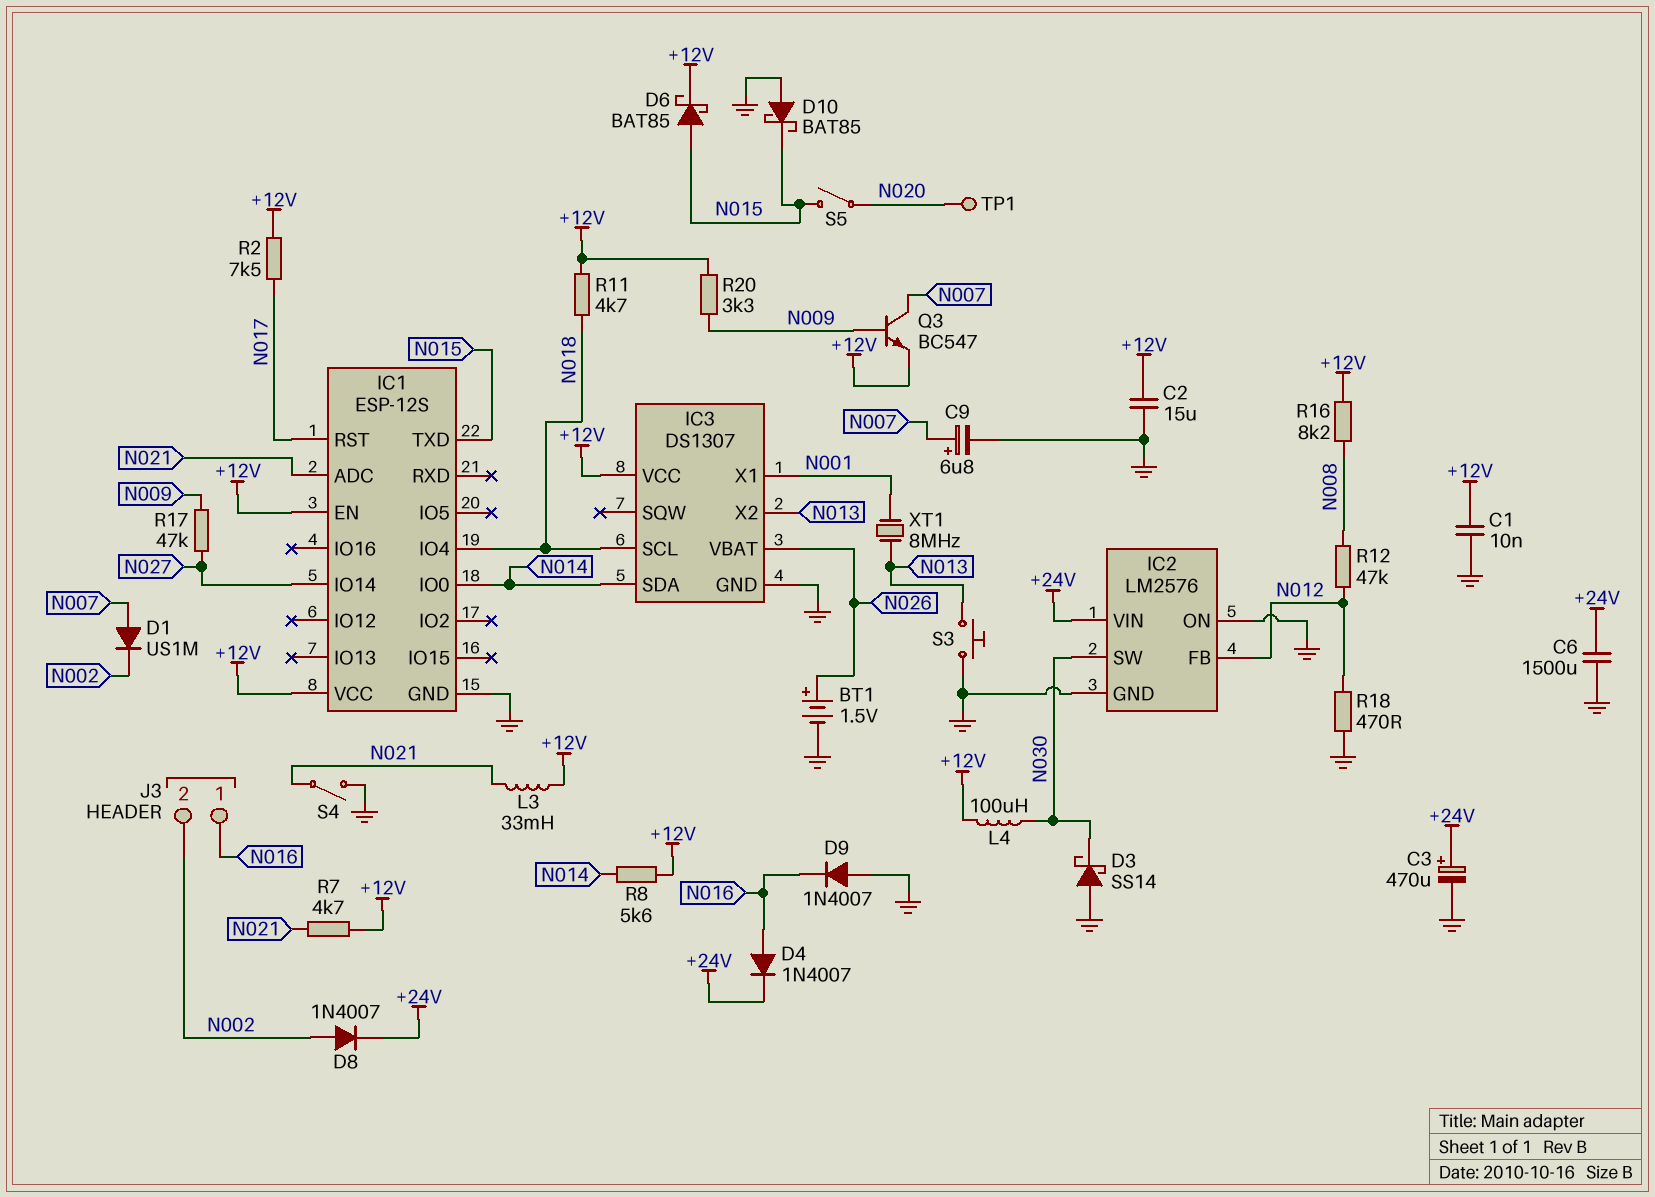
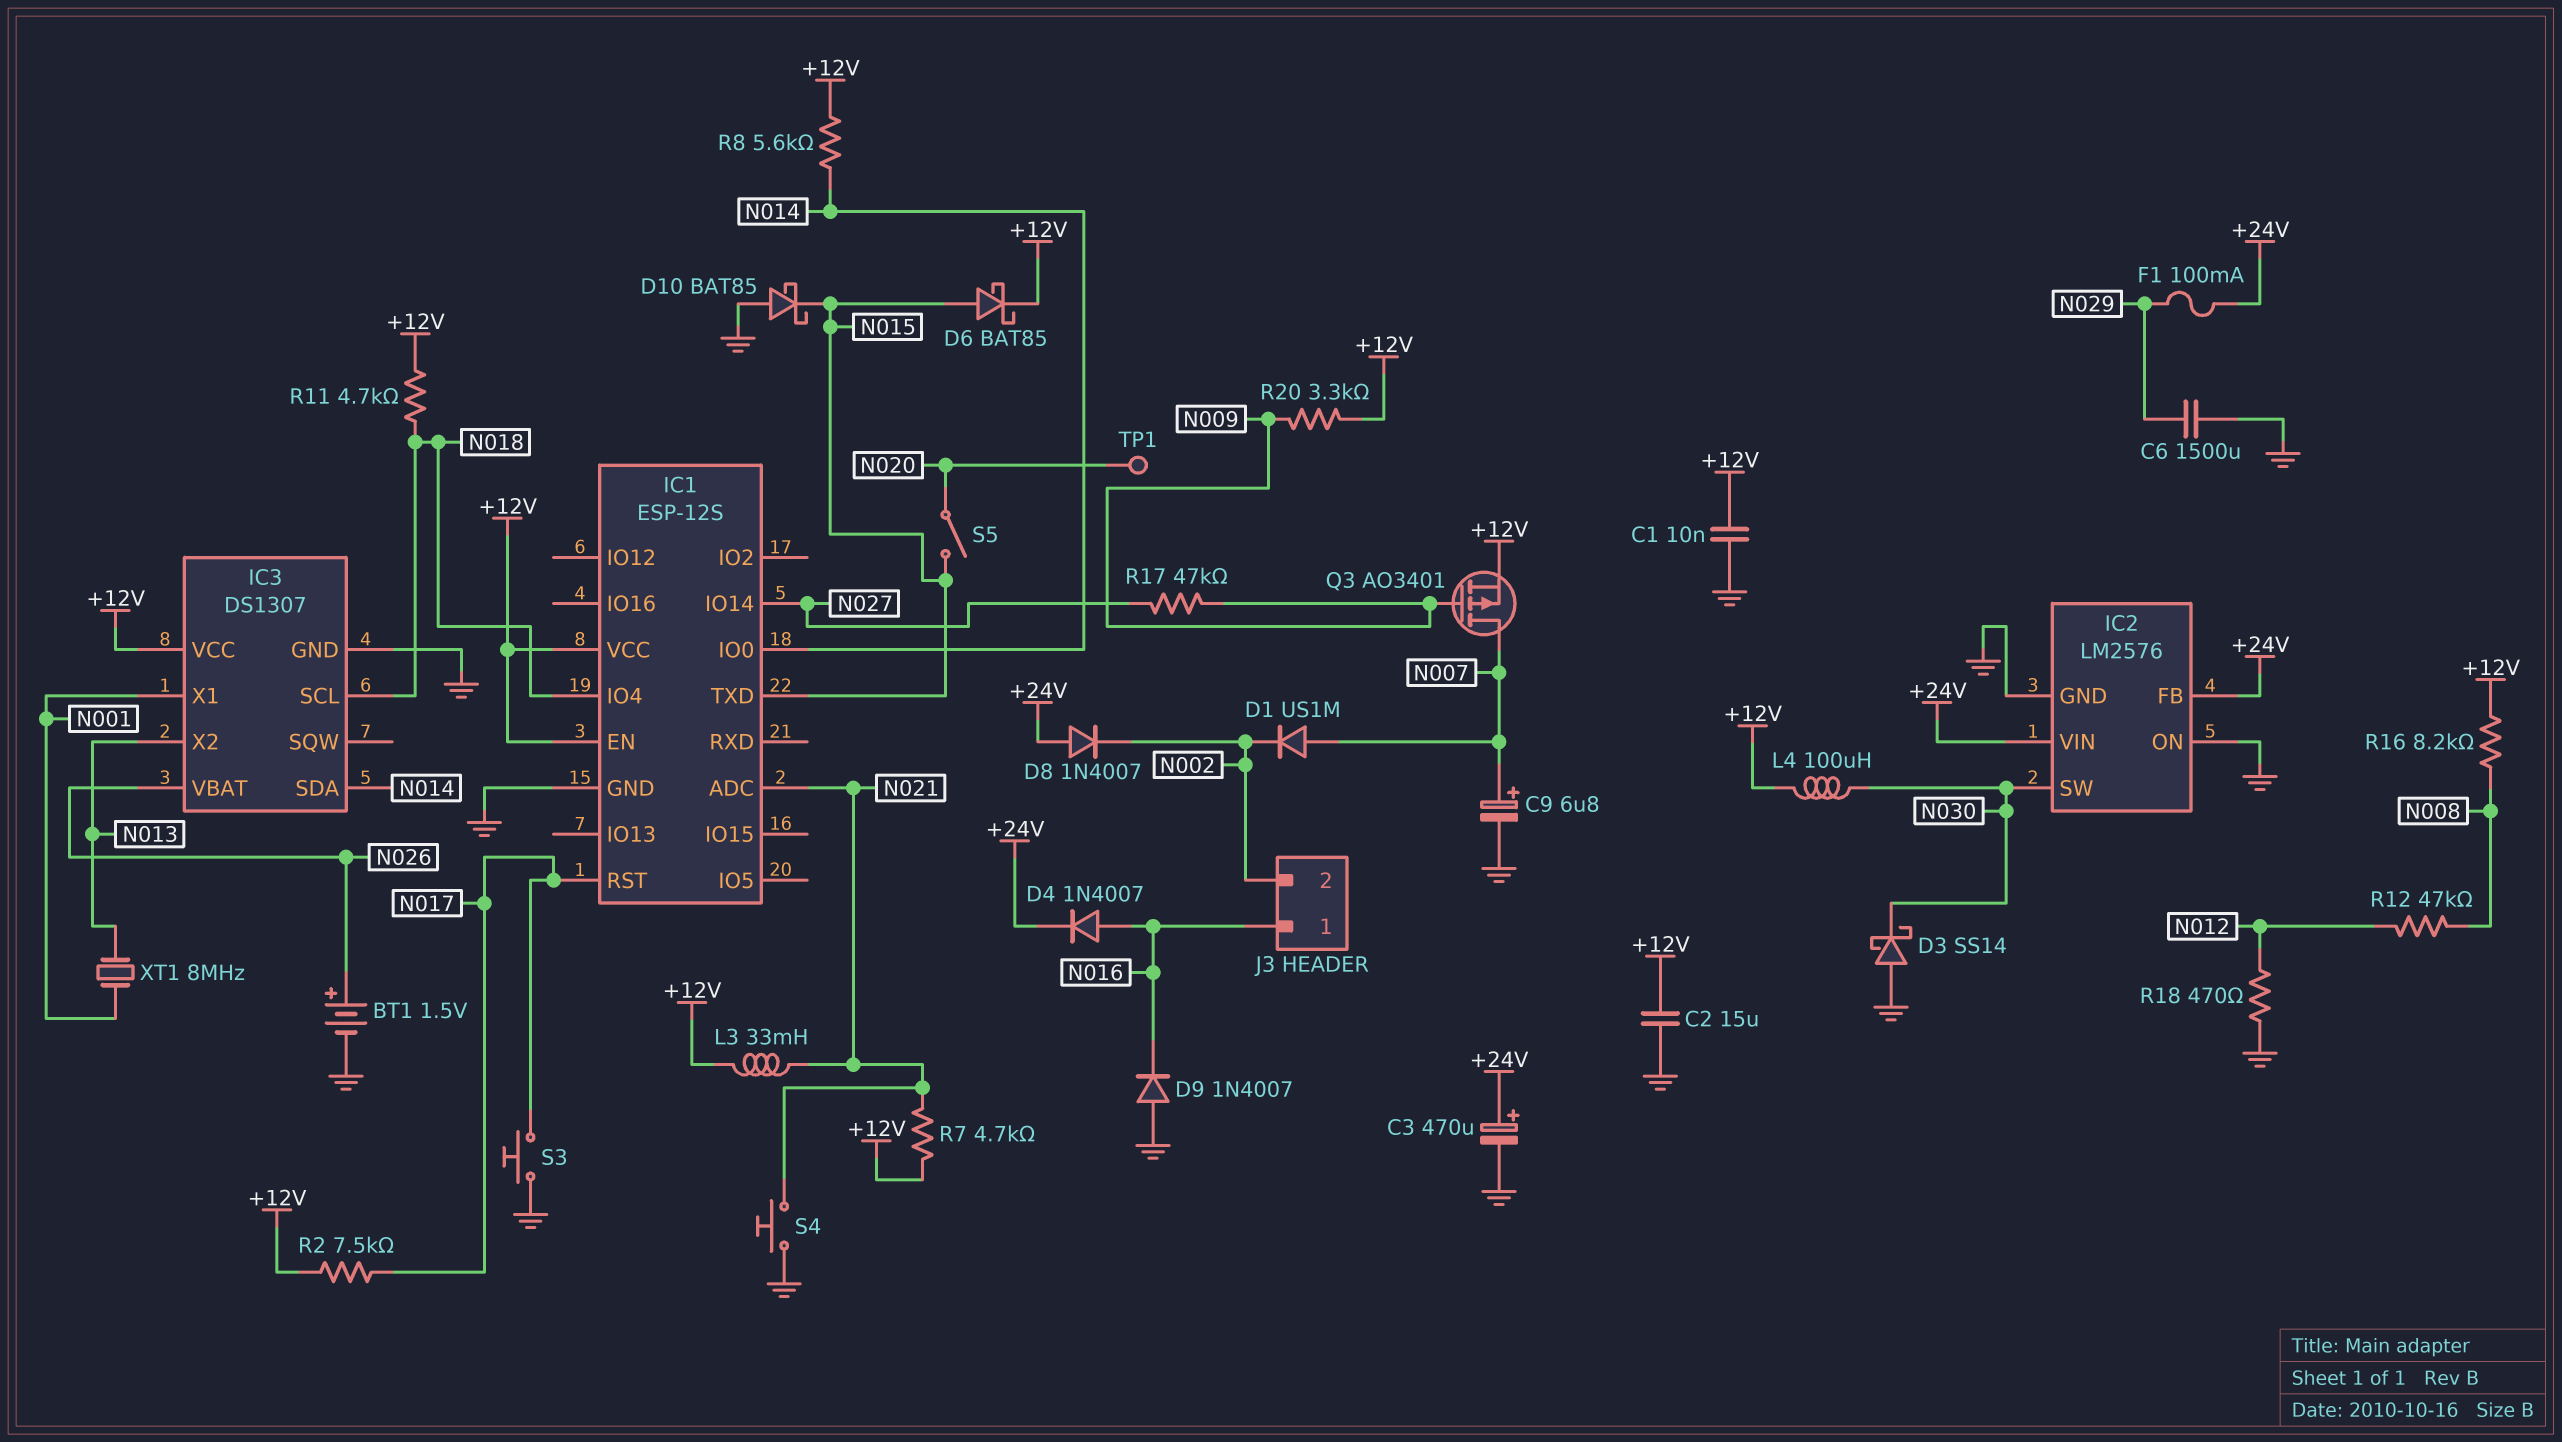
C6: 1500uF (+24V, GND) -> 1500uF (GND, N029)
D8: diode 1N4007 (A N002, K +24V) -> diode 1N4007 (A +24V, K N002)
F1: none -> 100mA (+24V, N029)
IC2 pin FB: N012 -> +24V
Q3: NPN BC547 (B N009, C N007, E +12V) -> PMOS AO3401 (G N009, D N007, S +12V)
S3: button (GND, N013) -> button (GND, N017)
S4: switch (GND, N021) -> button (GND, N021)

